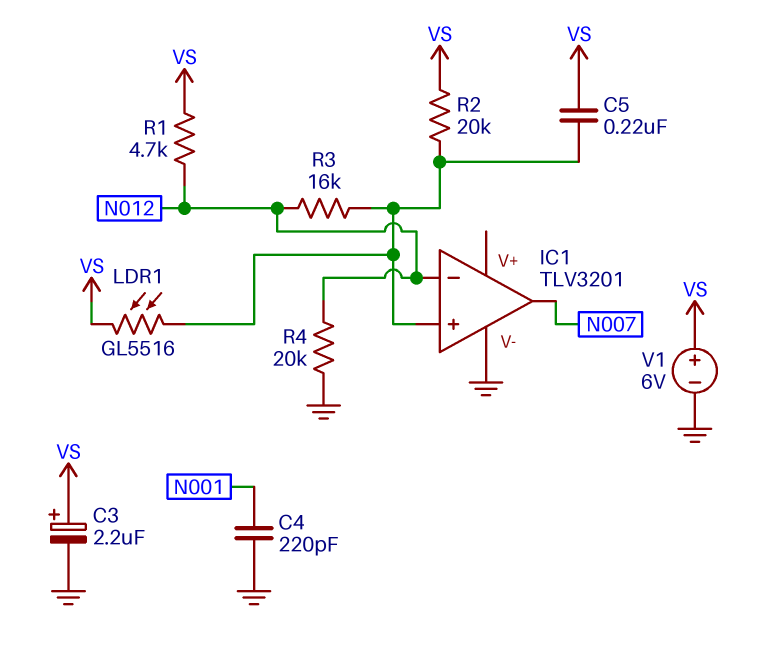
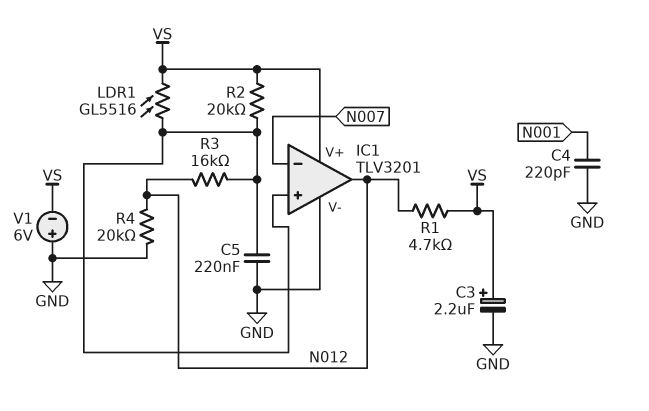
C5: 220nF (IC1/in+, VS) -> 220nF (GND, IC1/in+)
IC1 pin V+: none -> VS
IC1 pin in-: N012 -> N007
IC1 pin out: N007 -> N012
V1: 6V (plus VS, minus GND) -> 6V (plus GND, minus VS)

